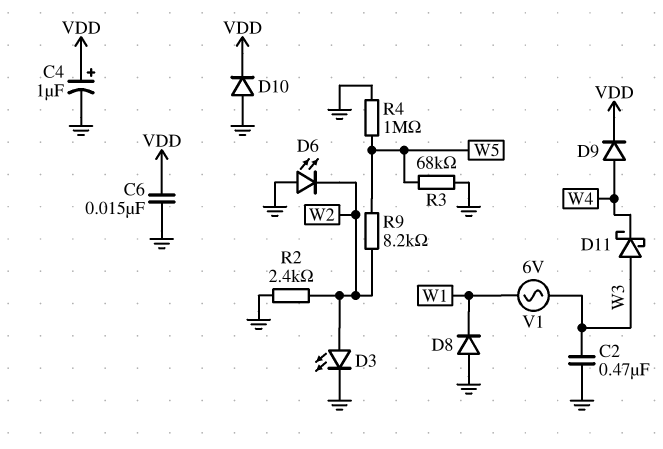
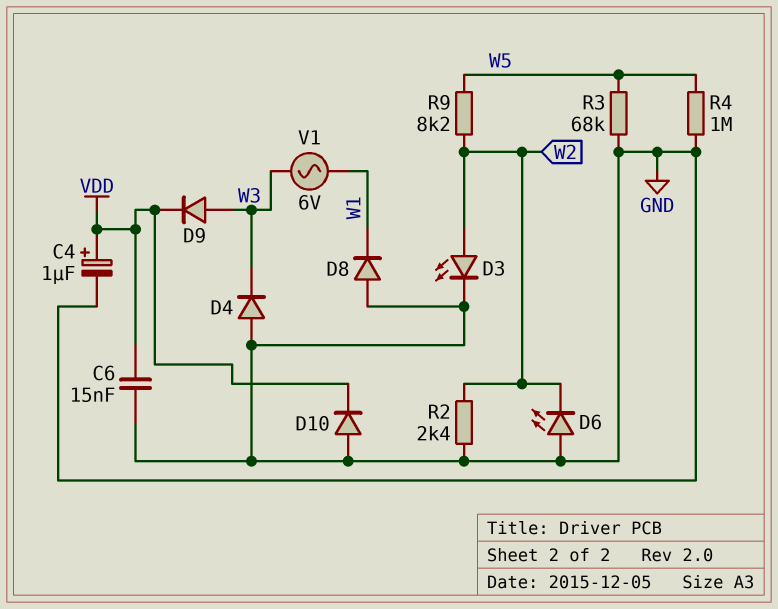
C2: 470nF (GND, W3) -> none
D4: none -> diode (A GND, K W3)
D9: diode (A W4, K VDD) -> diode (A W3, K VDD)
D11: schottky (A W3, K W4) -> none

